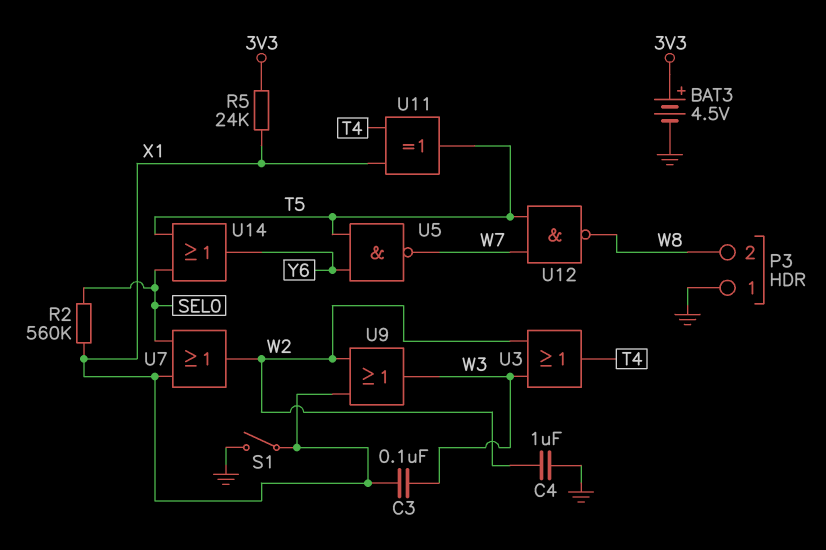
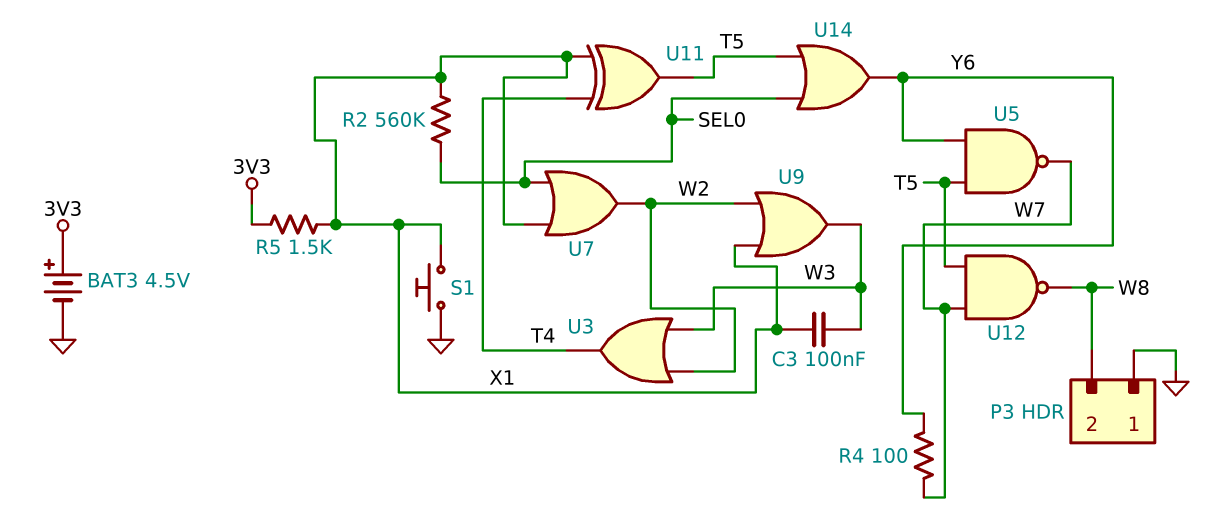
C4: 1uF (GND, W2) -> none
R4: none -> 100 (W7, Y6)
R5: 24k (3V3, X1) -> 1.5k (3V3, X1)
S1: switch (GND, X1) -> button (GND, X1)

